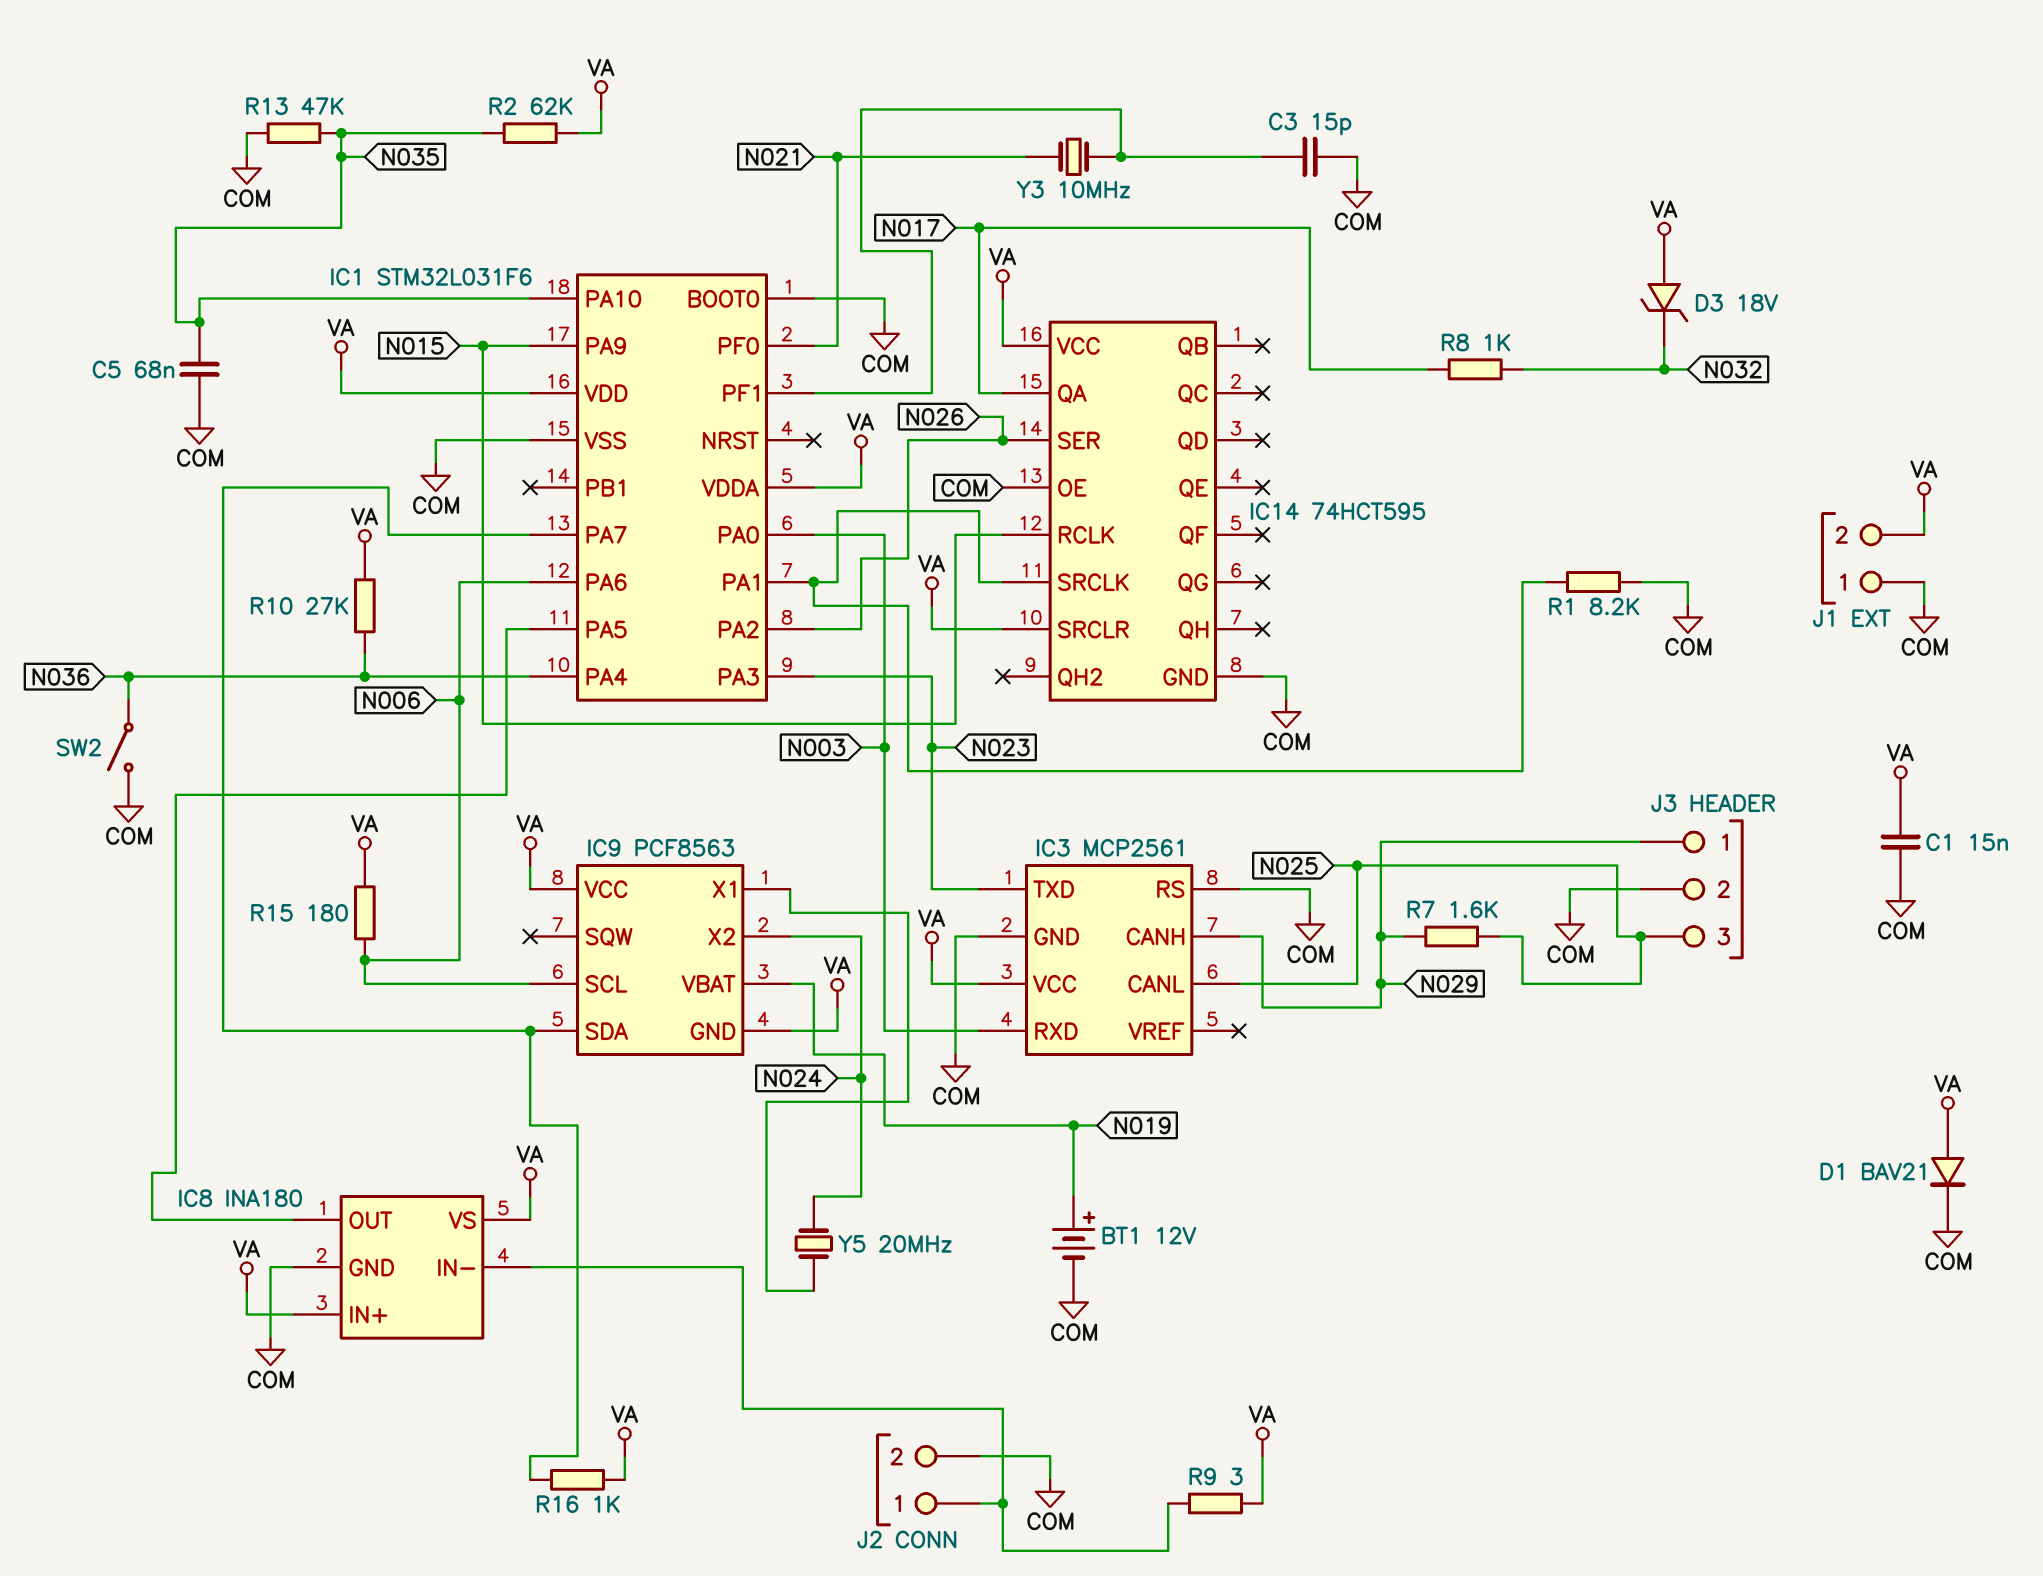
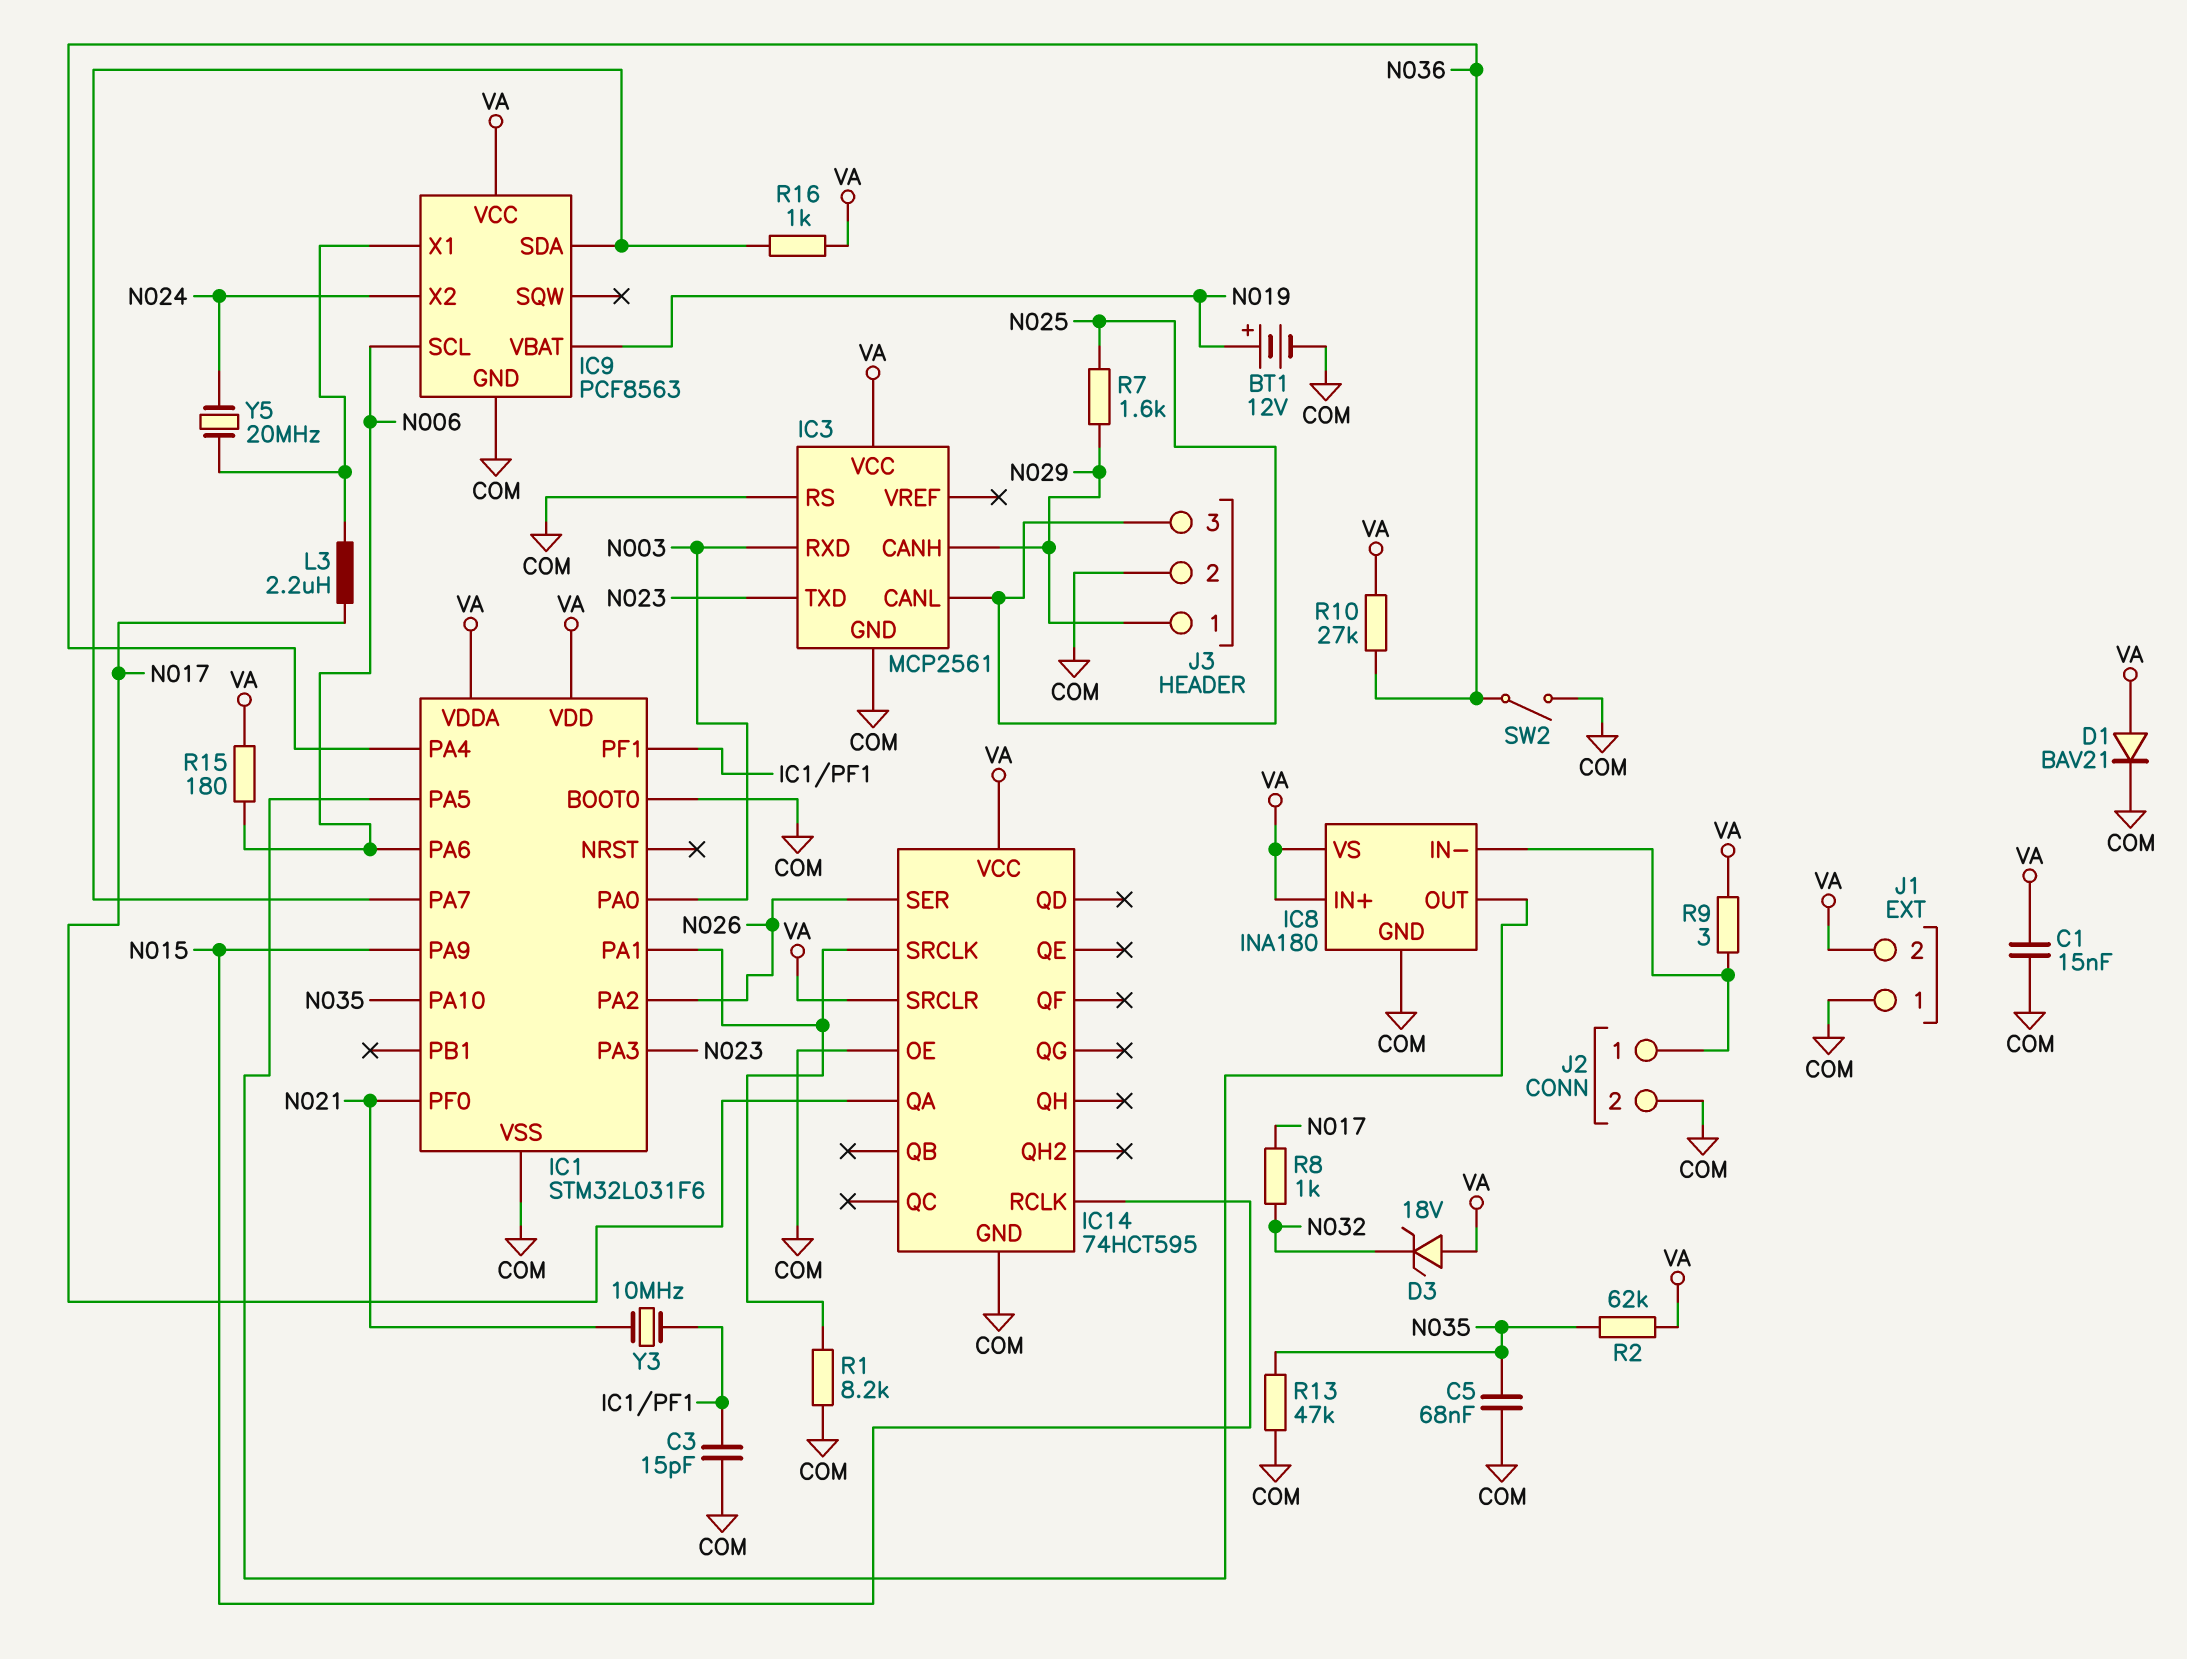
IC9 pin GND: VA -> COM
L3: none -> 2.2uH (IC9/X1, N017)

